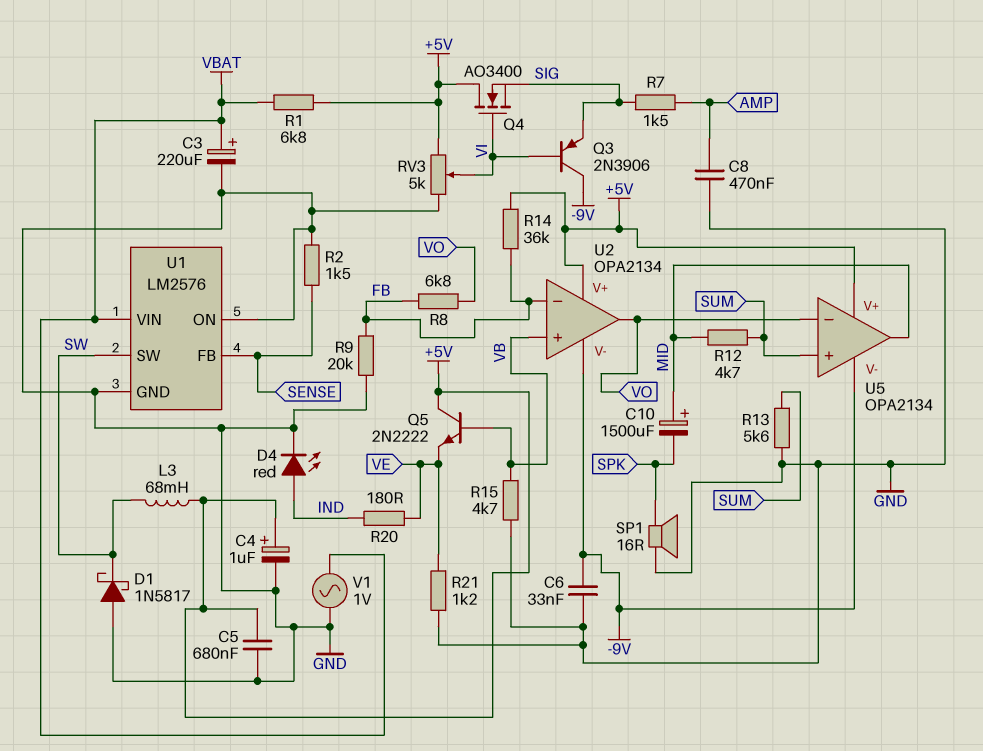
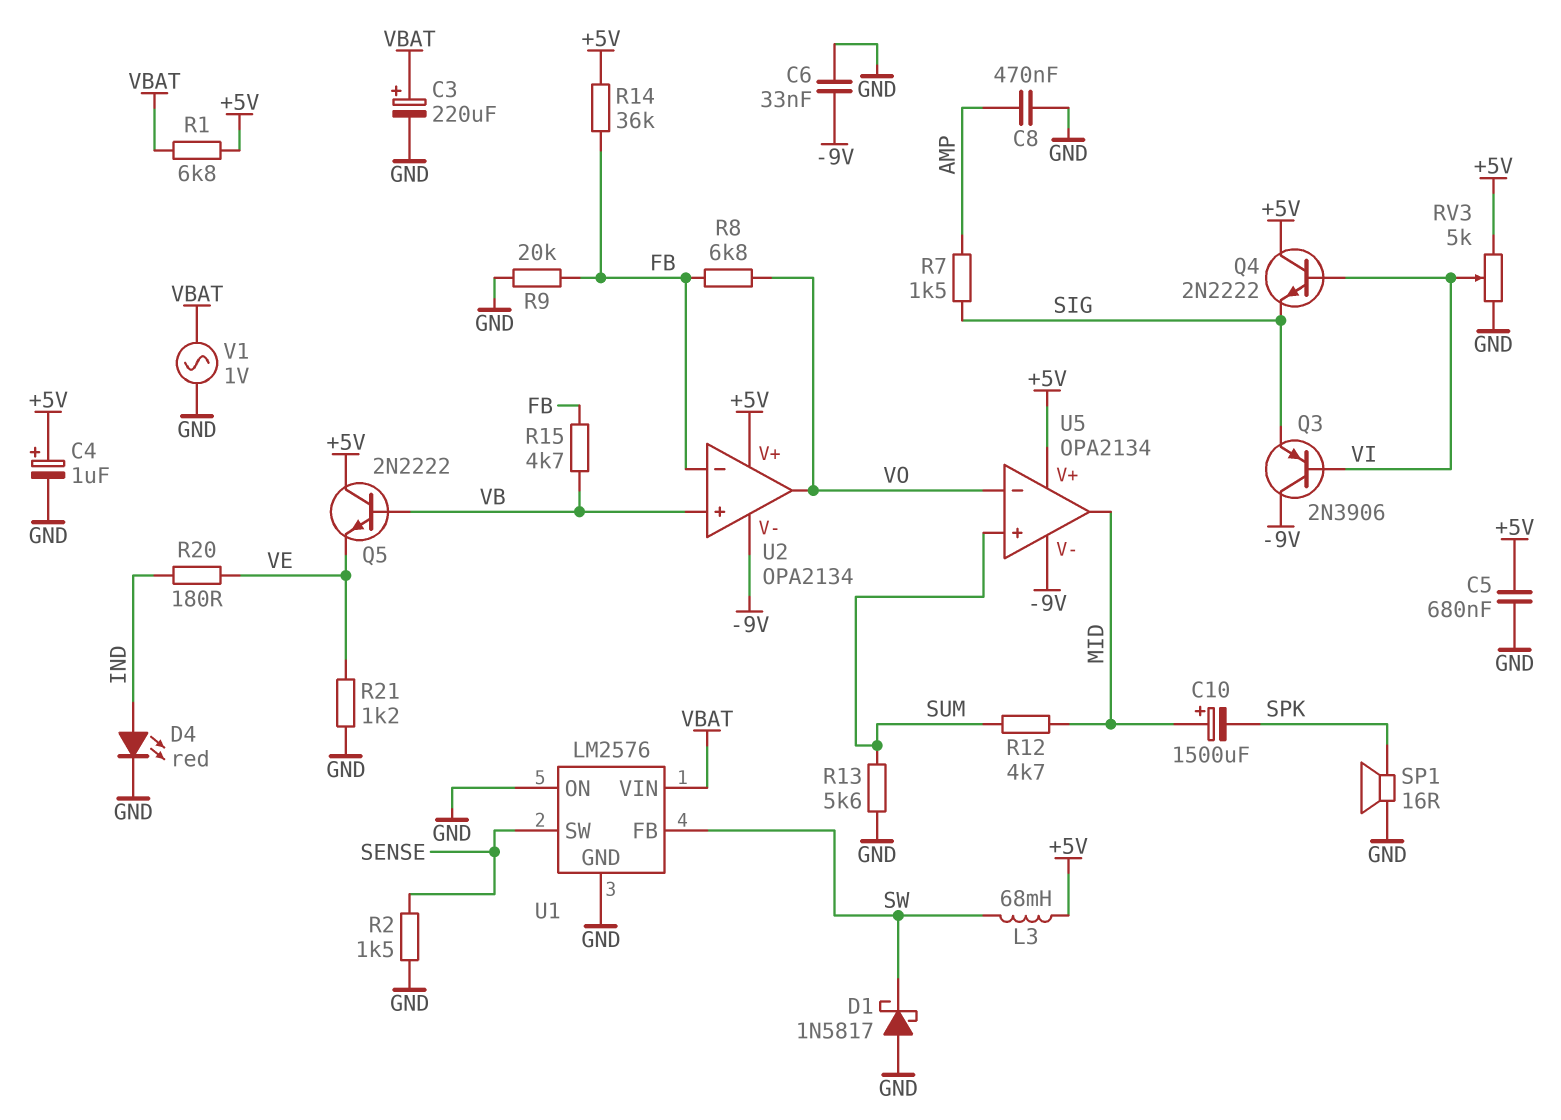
Q4: NMOS AO3400 (G VI, D +5V, S SIG) -> NPN 2N2222 (B VI, C +5V, E SIG)
R15: 4.7k (GND, VB) -> 4.7k (FB, VB)
U1 pin FB: SENSE -> SW
U1 pin SW: SW -> SENSE

